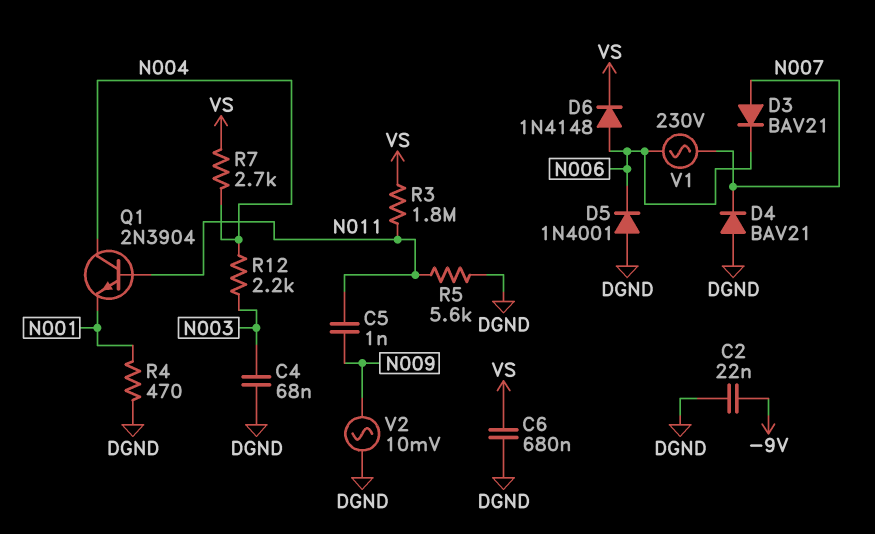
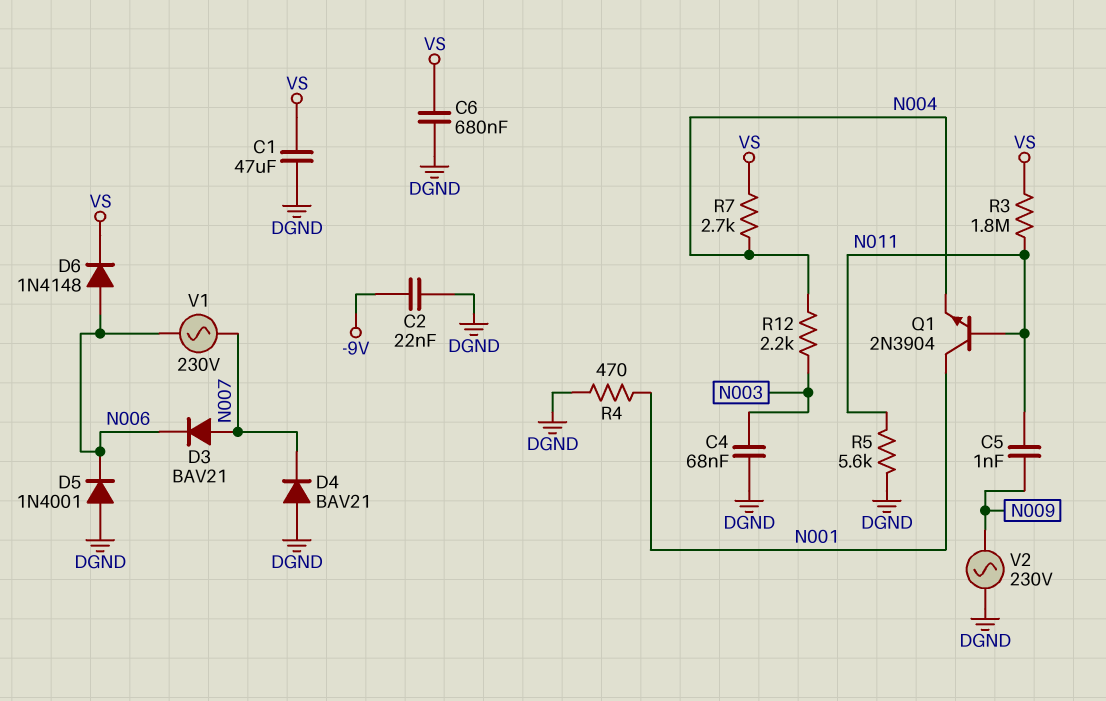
C1: none -> 47uF (DGND, VS)
Q1: NPN 2N3904 (B N011, C N004, E N001) -> NPN 2N3904 (B N011, C N001, E N004)
V2: AC 10mV (DGND, N009) -> AC 230V (DGND, N009)

